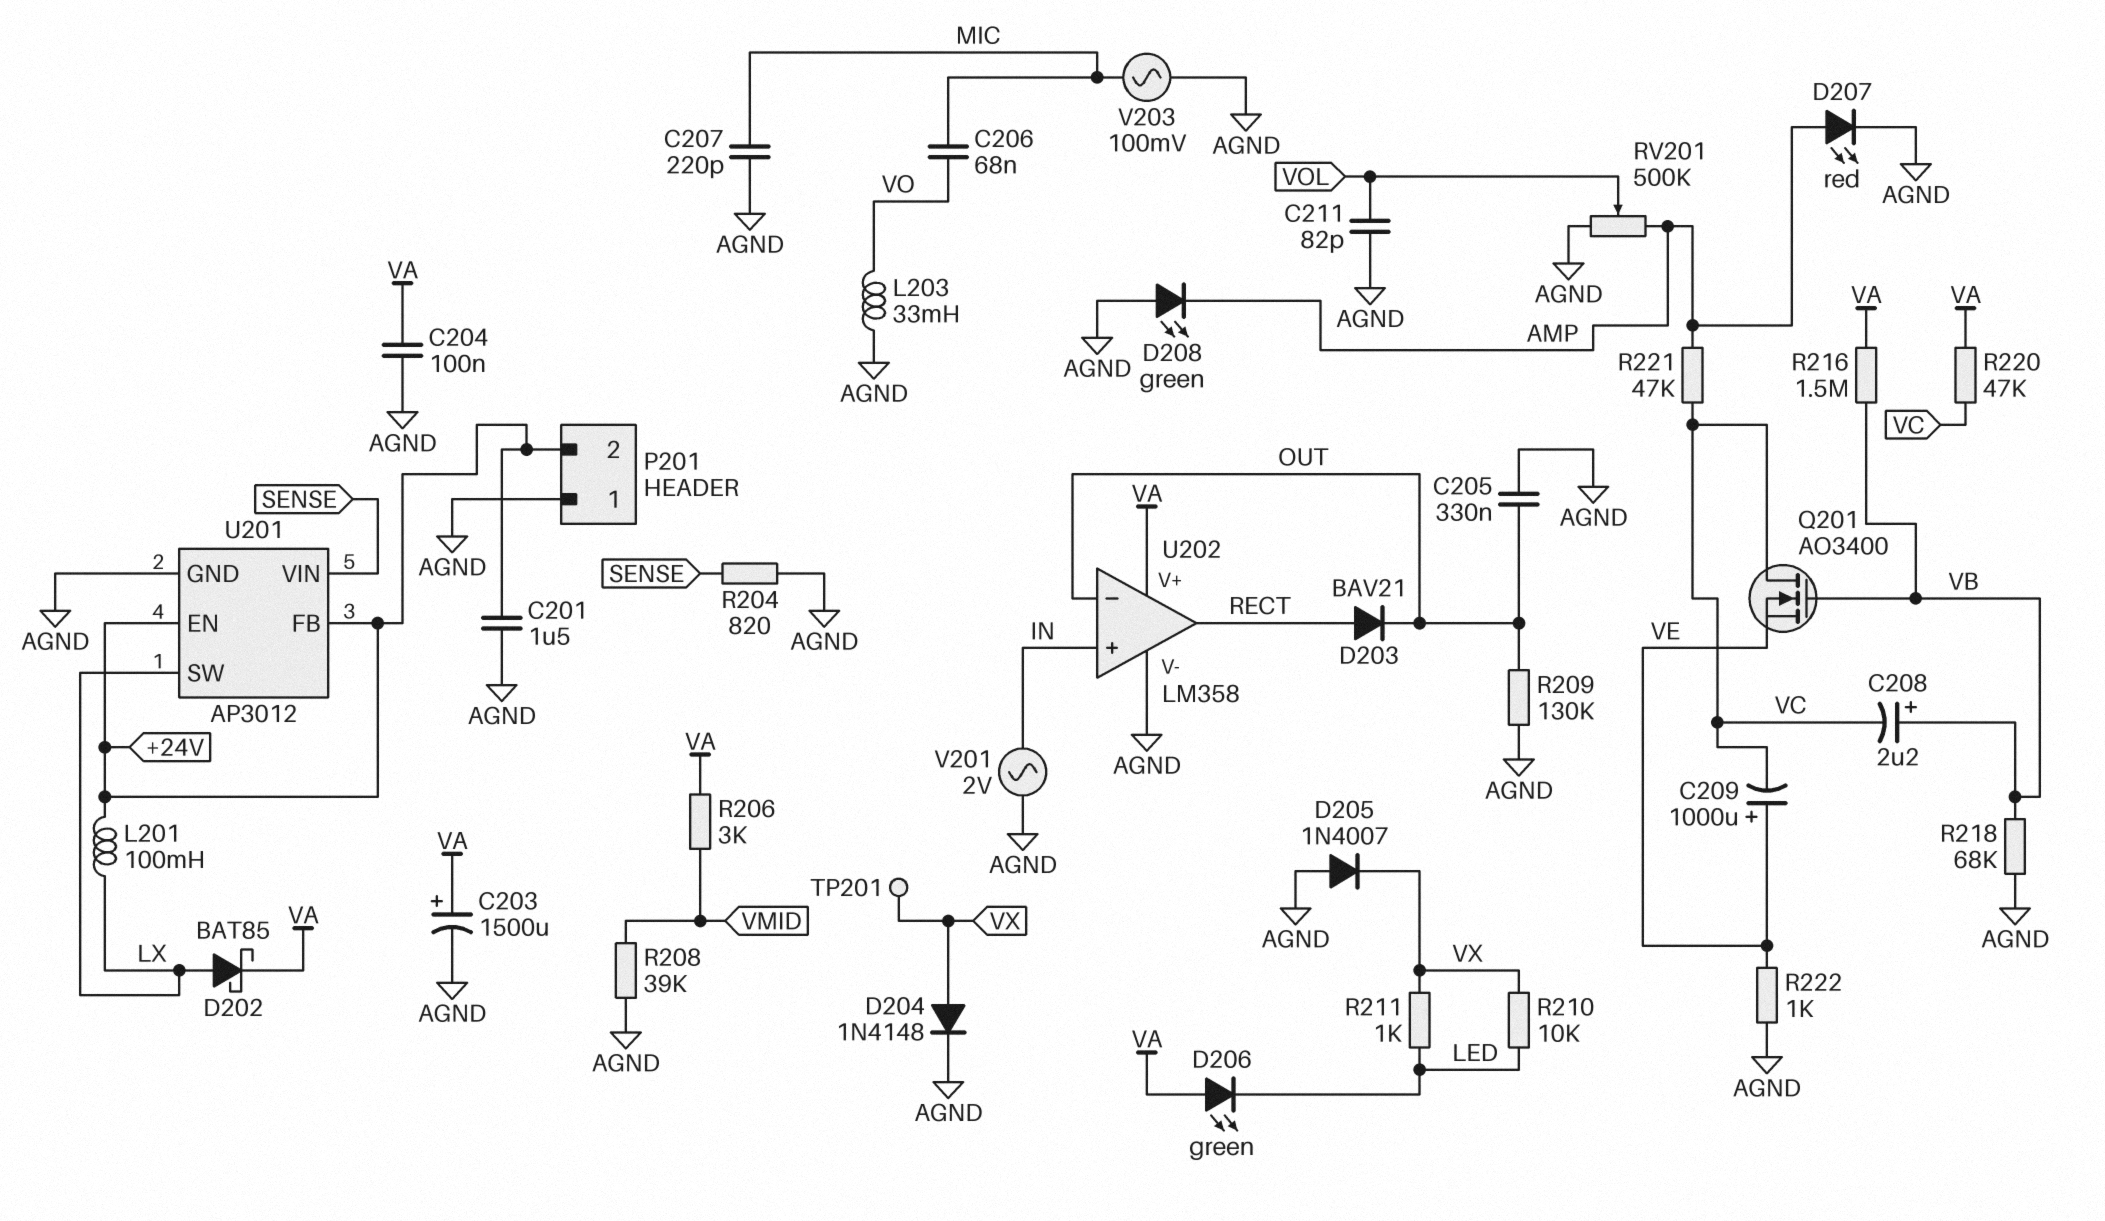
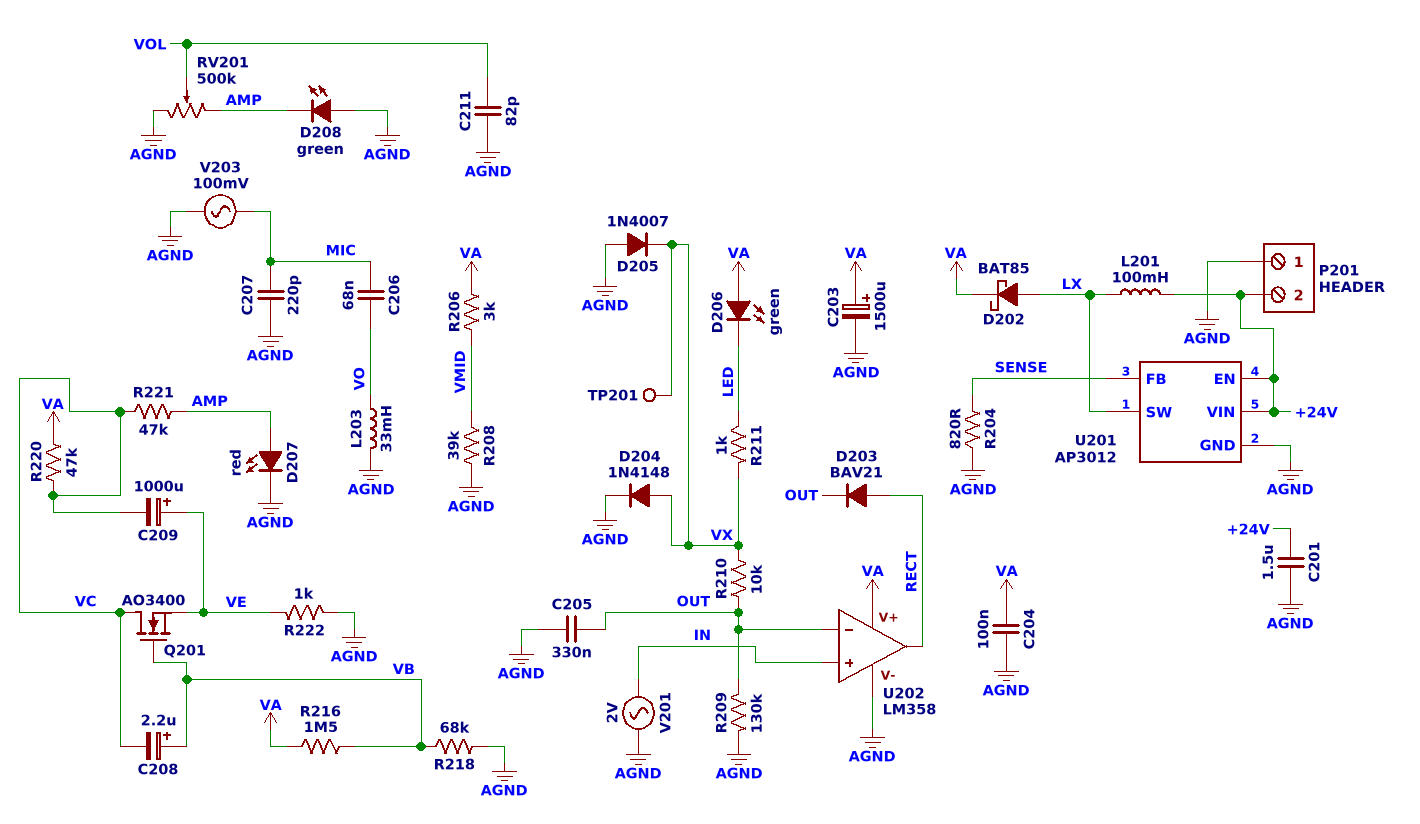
R210: 10k (LED, VX) -> 10k (OUT, VX)
U201 pin FB: +24V -> SENSE
U201 pin VIN: SENSE -> +24V

